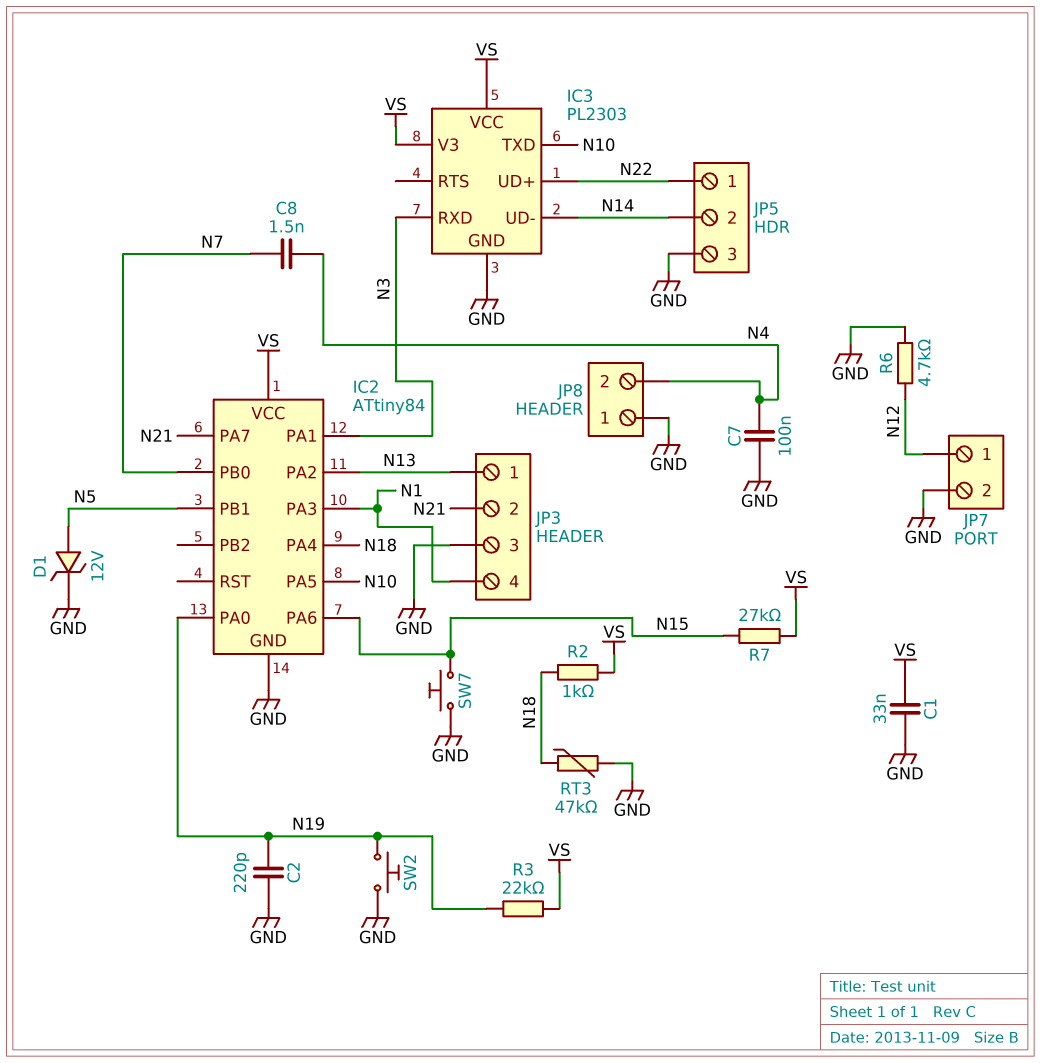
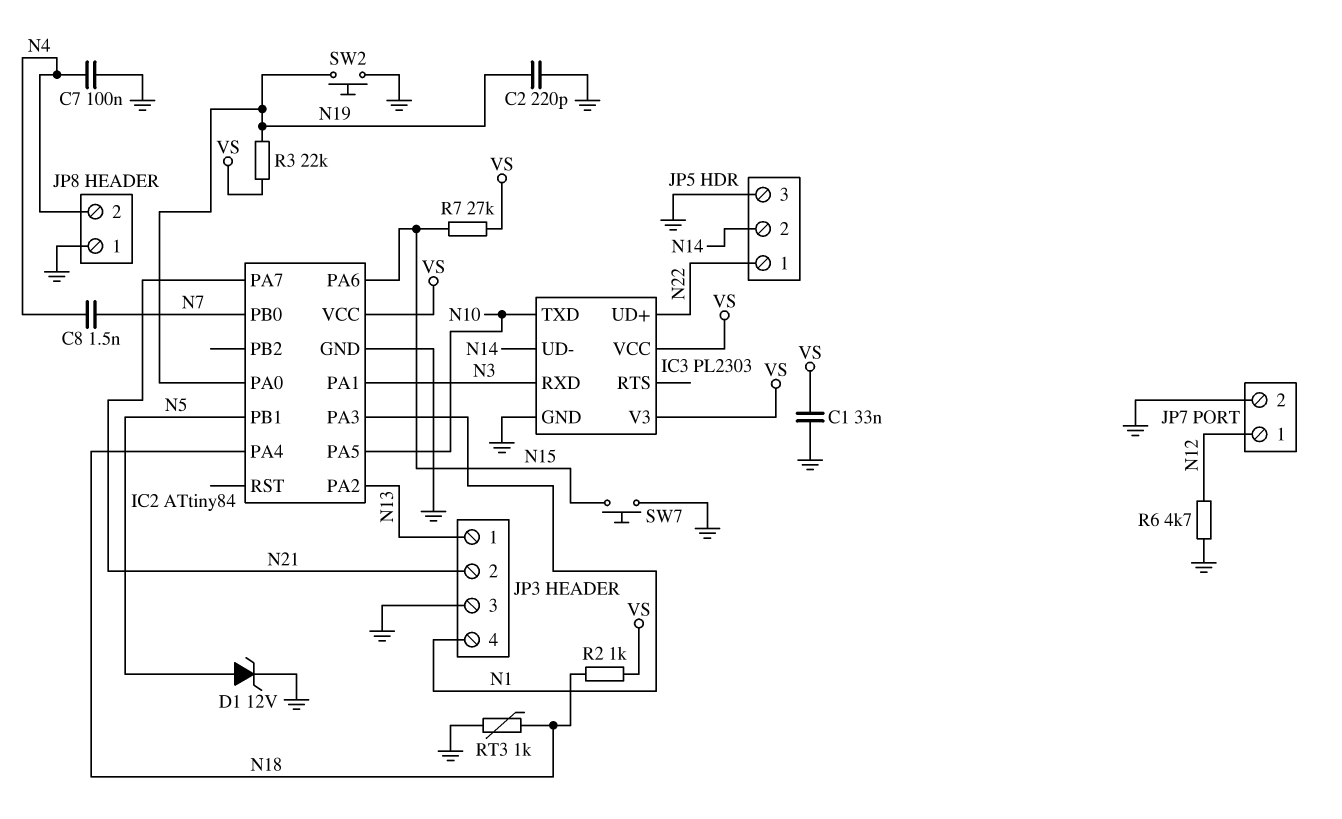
RT3: 47k (GND, N18) -> 1k (GND, N18)

